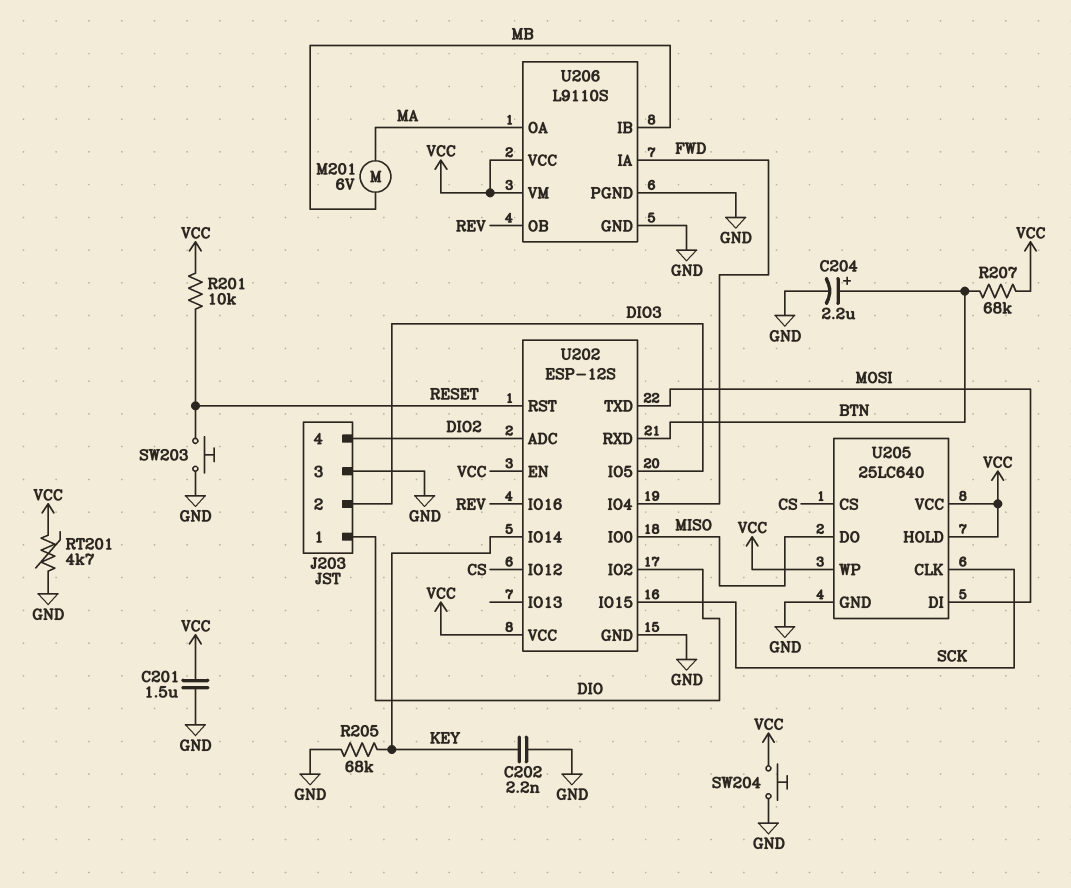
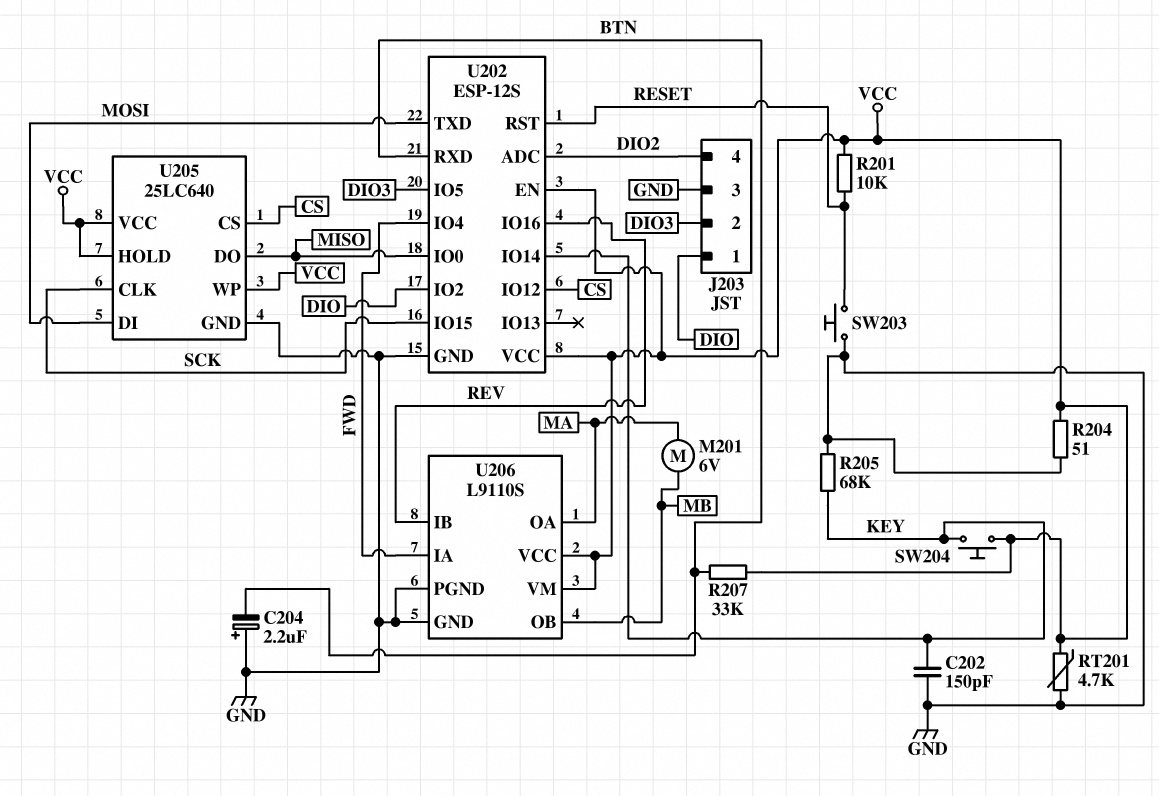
C201: 1.5uF (GND, VCC) -> none
C202: 2.2nF (GND, KEY) -> 150pF (GND, KEY)
C204: 2.2uF (plus BTN, minus GND) -> 2.2uF (plus GND, minus BTN)
R204: none -> 51 (GND, VCC)
R207: 68k (BTN, VCC) -> 33k (BTN, VCC)
SW204: button (GND, VCC) -> button (KEY, VCC)
U206 pin IB: MB -> REV
U206 pin OB: REV -> MB

